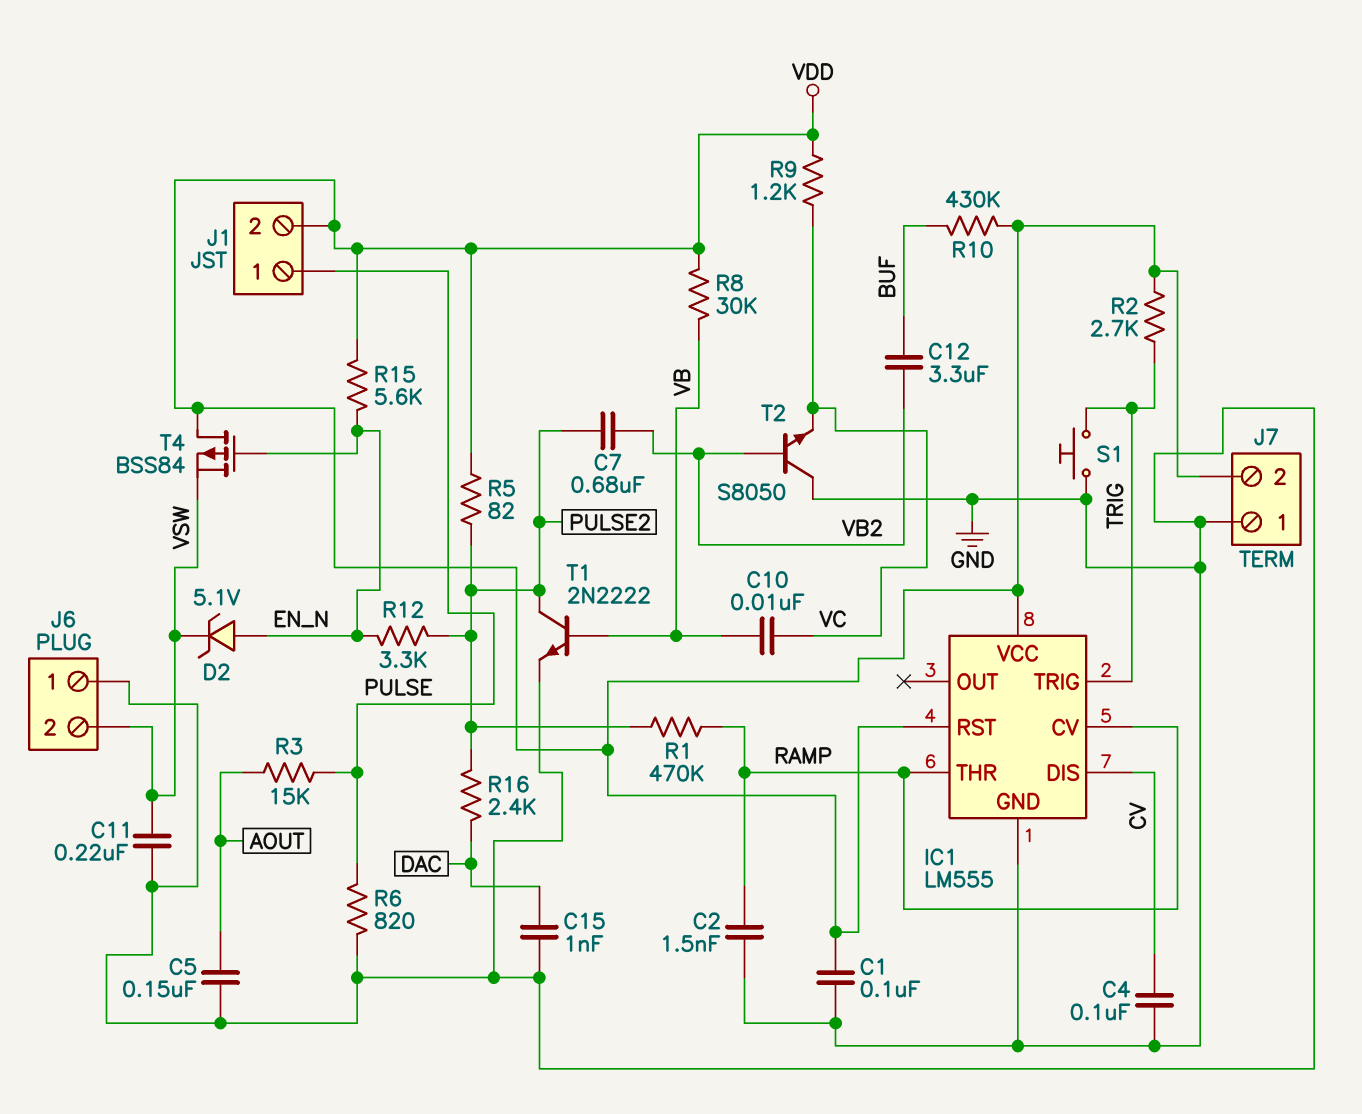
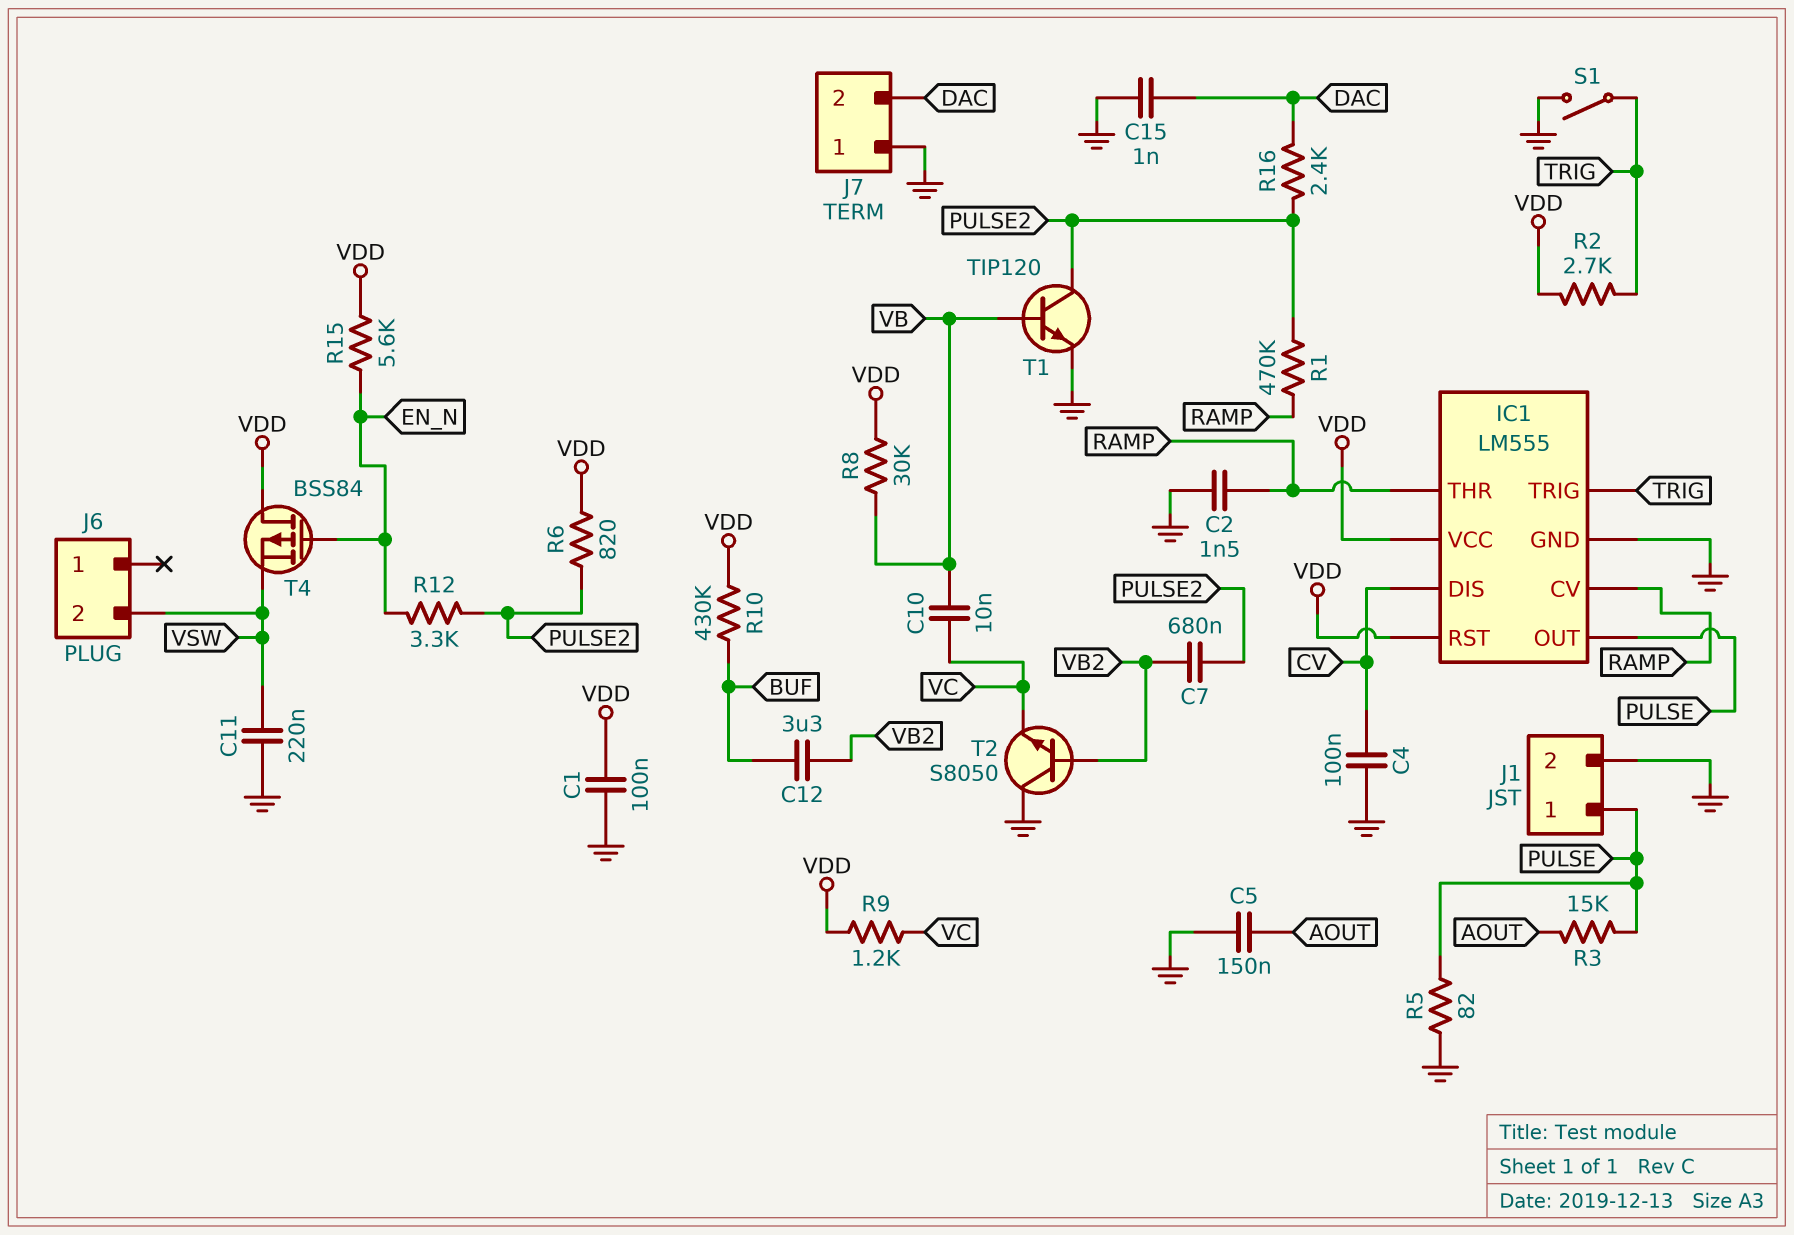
D2: zener 5.1V (A EN_N, K VSW) -> none
IC1 pin OUT: none -> PULSE
J1 pin 2: VDD -> GND
J6 pin 1: GND -> none
J7 pin 2: VDD -> DAC
R5: 82 (PULSE2, VDD) -> 82 (GND, PULSE)
R6: 820 (GND, PULSE) -> 820 (PULSE2, VDD)
S1: button (GND, TRIG) -> switch (GND, TRIG)
T1: NPN 2N2222 (B VB, C PULSE2, E GND) -> NPN TIP120 (B VB, C PULSE2, E GND)

